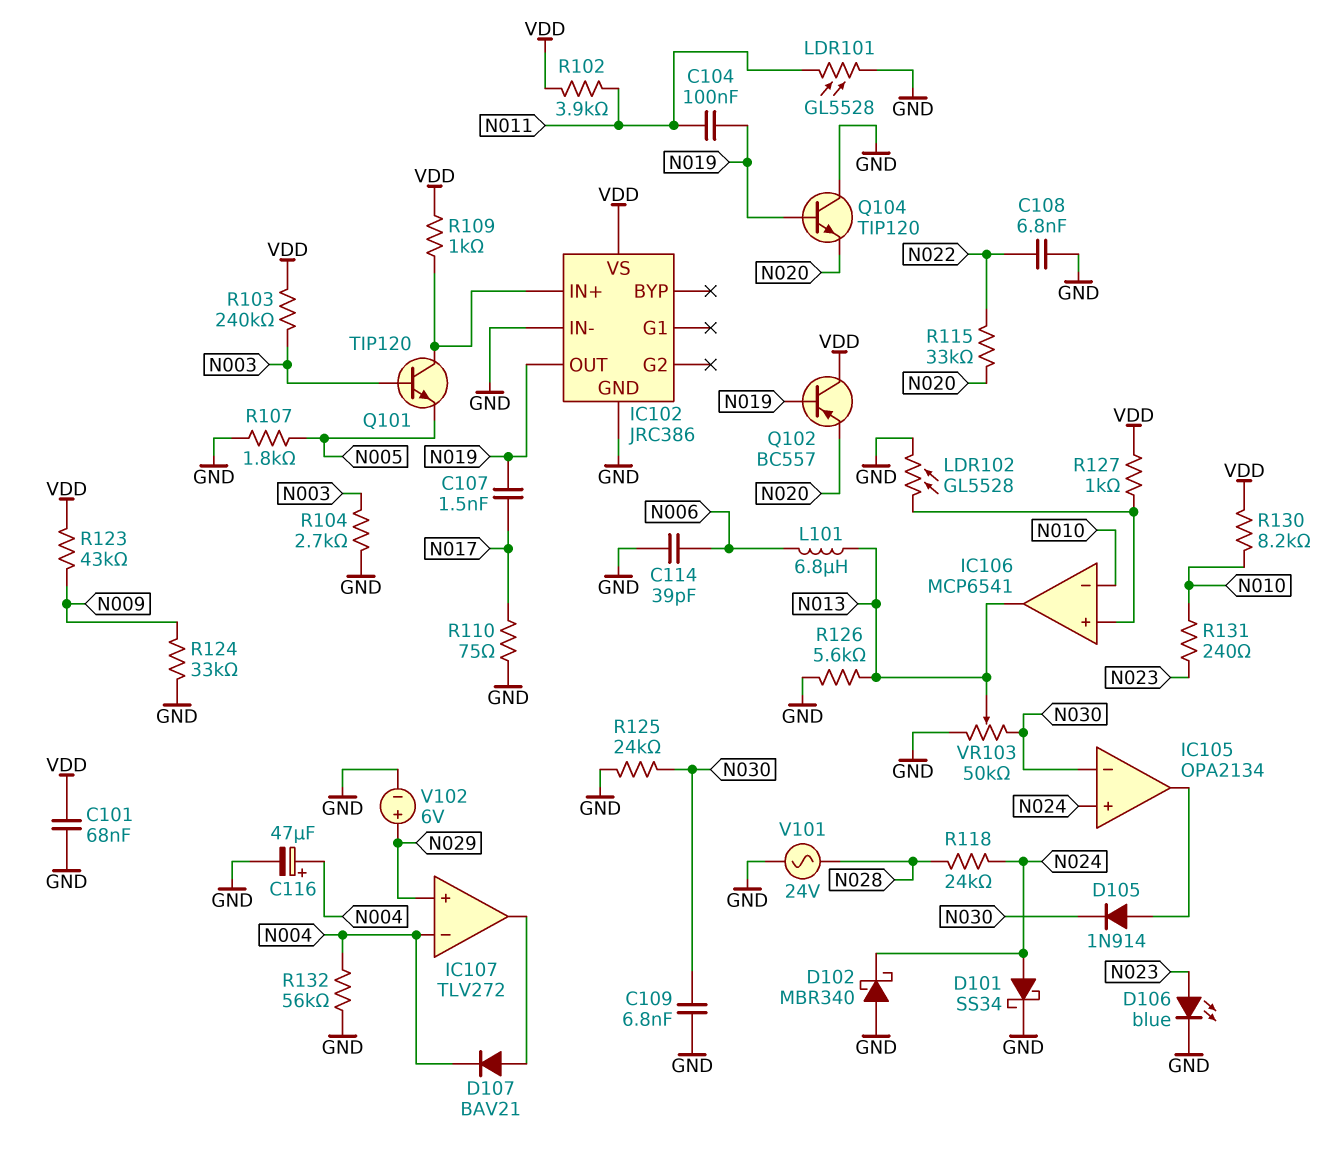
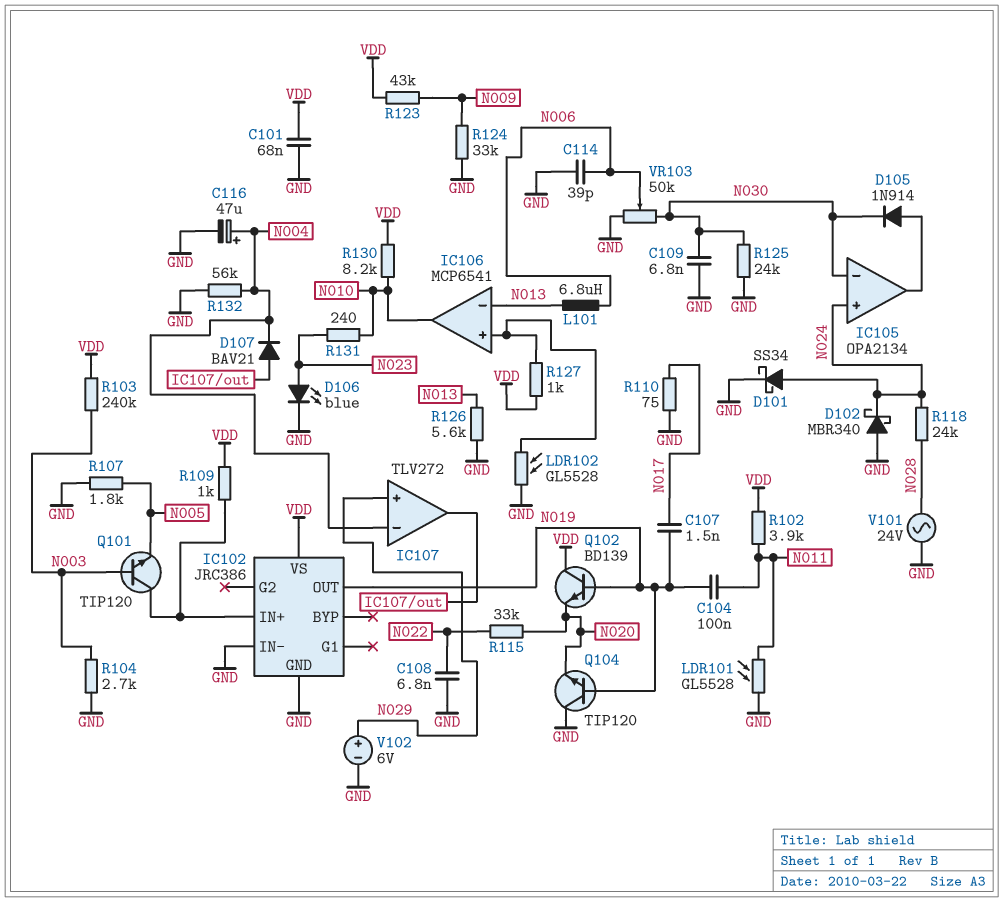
IC106 pin in-: N010 -> N013
IC106 pin out: N013 -> N010
Q102: PNP BC557 (B N019, C VDD, E N020) -> NPN BD139 (B N019, C VDD, E N020)
VR103: 50k (GND, N030, wiper N013) -> 50k (GND, N030, wiper N006)

